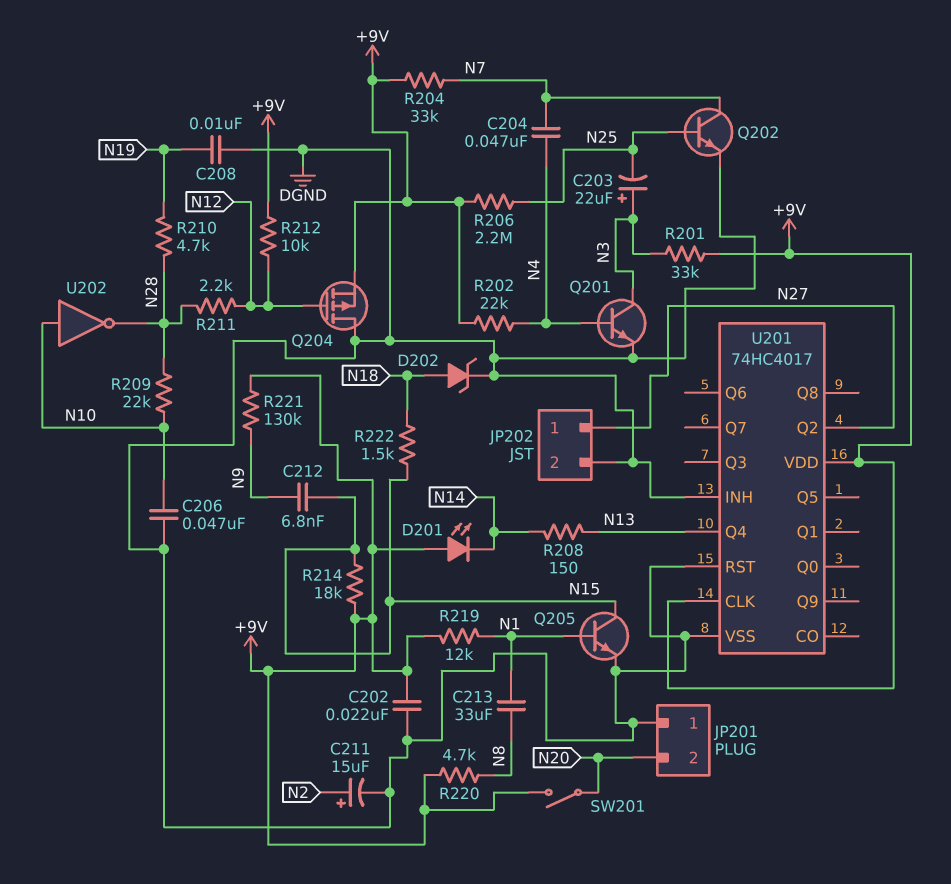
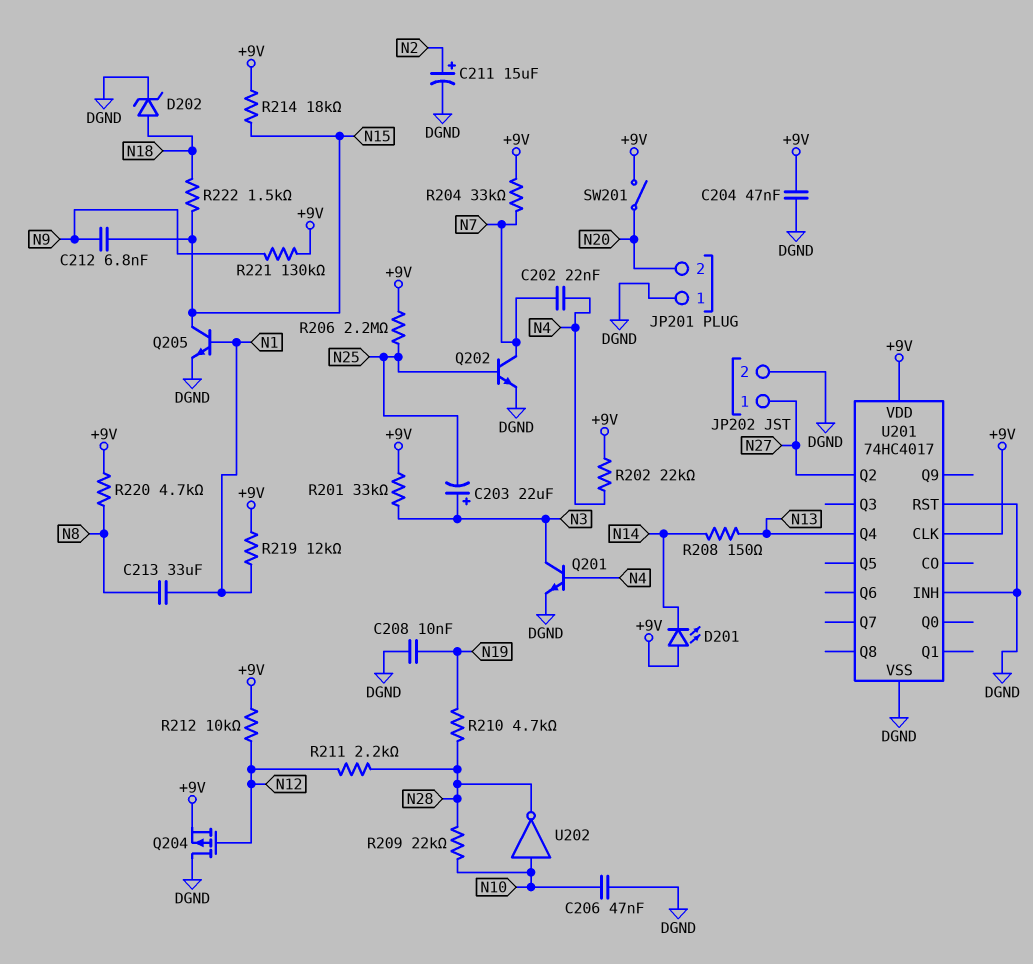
C202: 22nF (+9V, DGND) -> 22nF (N4, N7)
C204: 47nF (N4, N7) -> 47nF (+9V, DGND)

